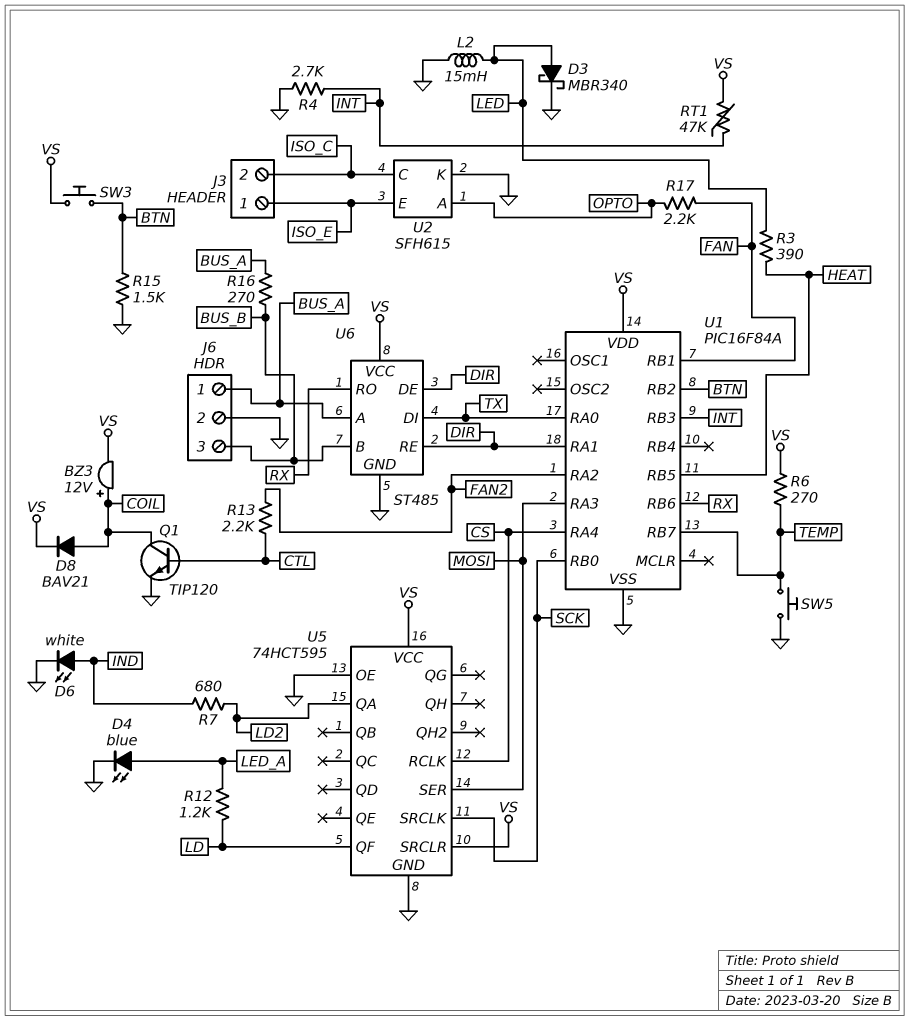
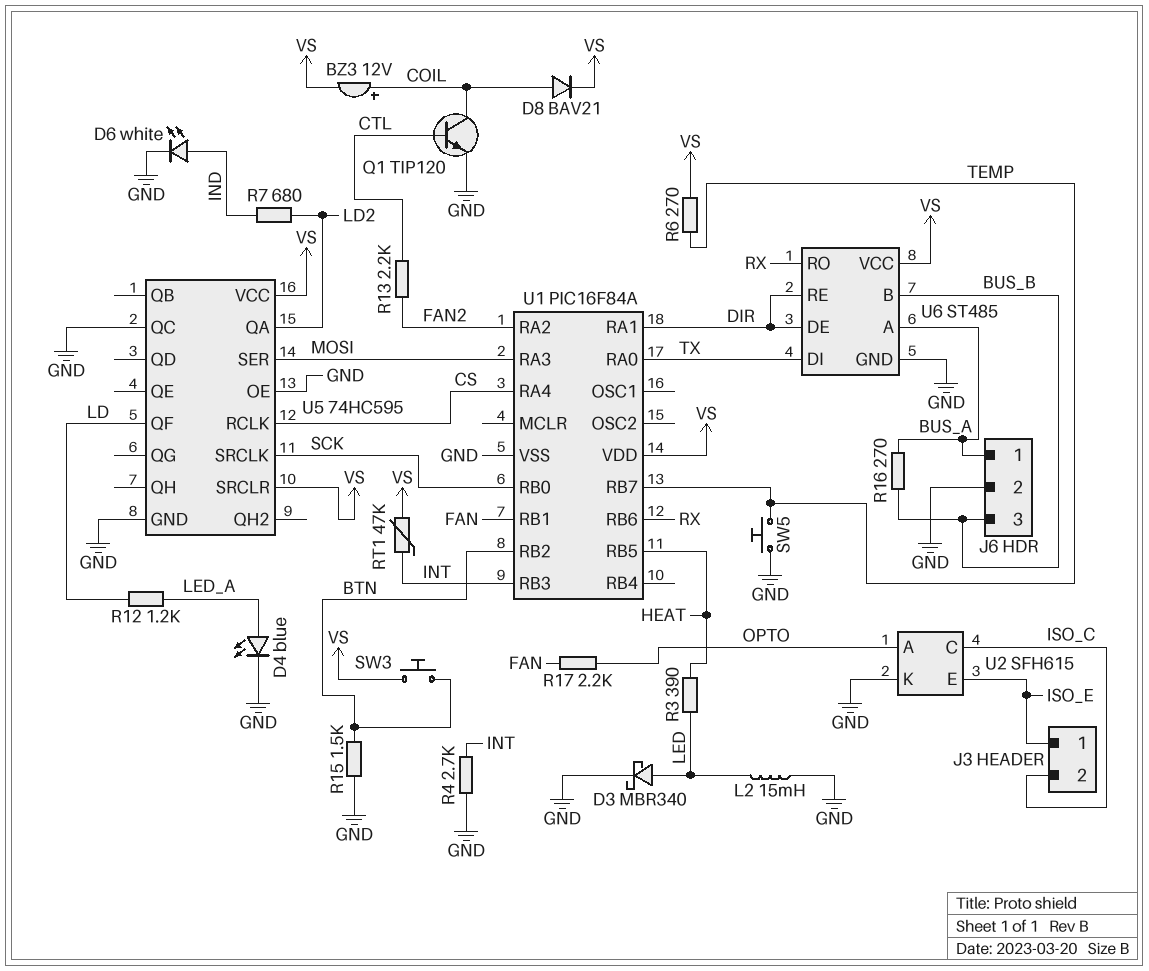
U5: 74HCT595 -> 74HC595
U5 pin QC: none -> GND

